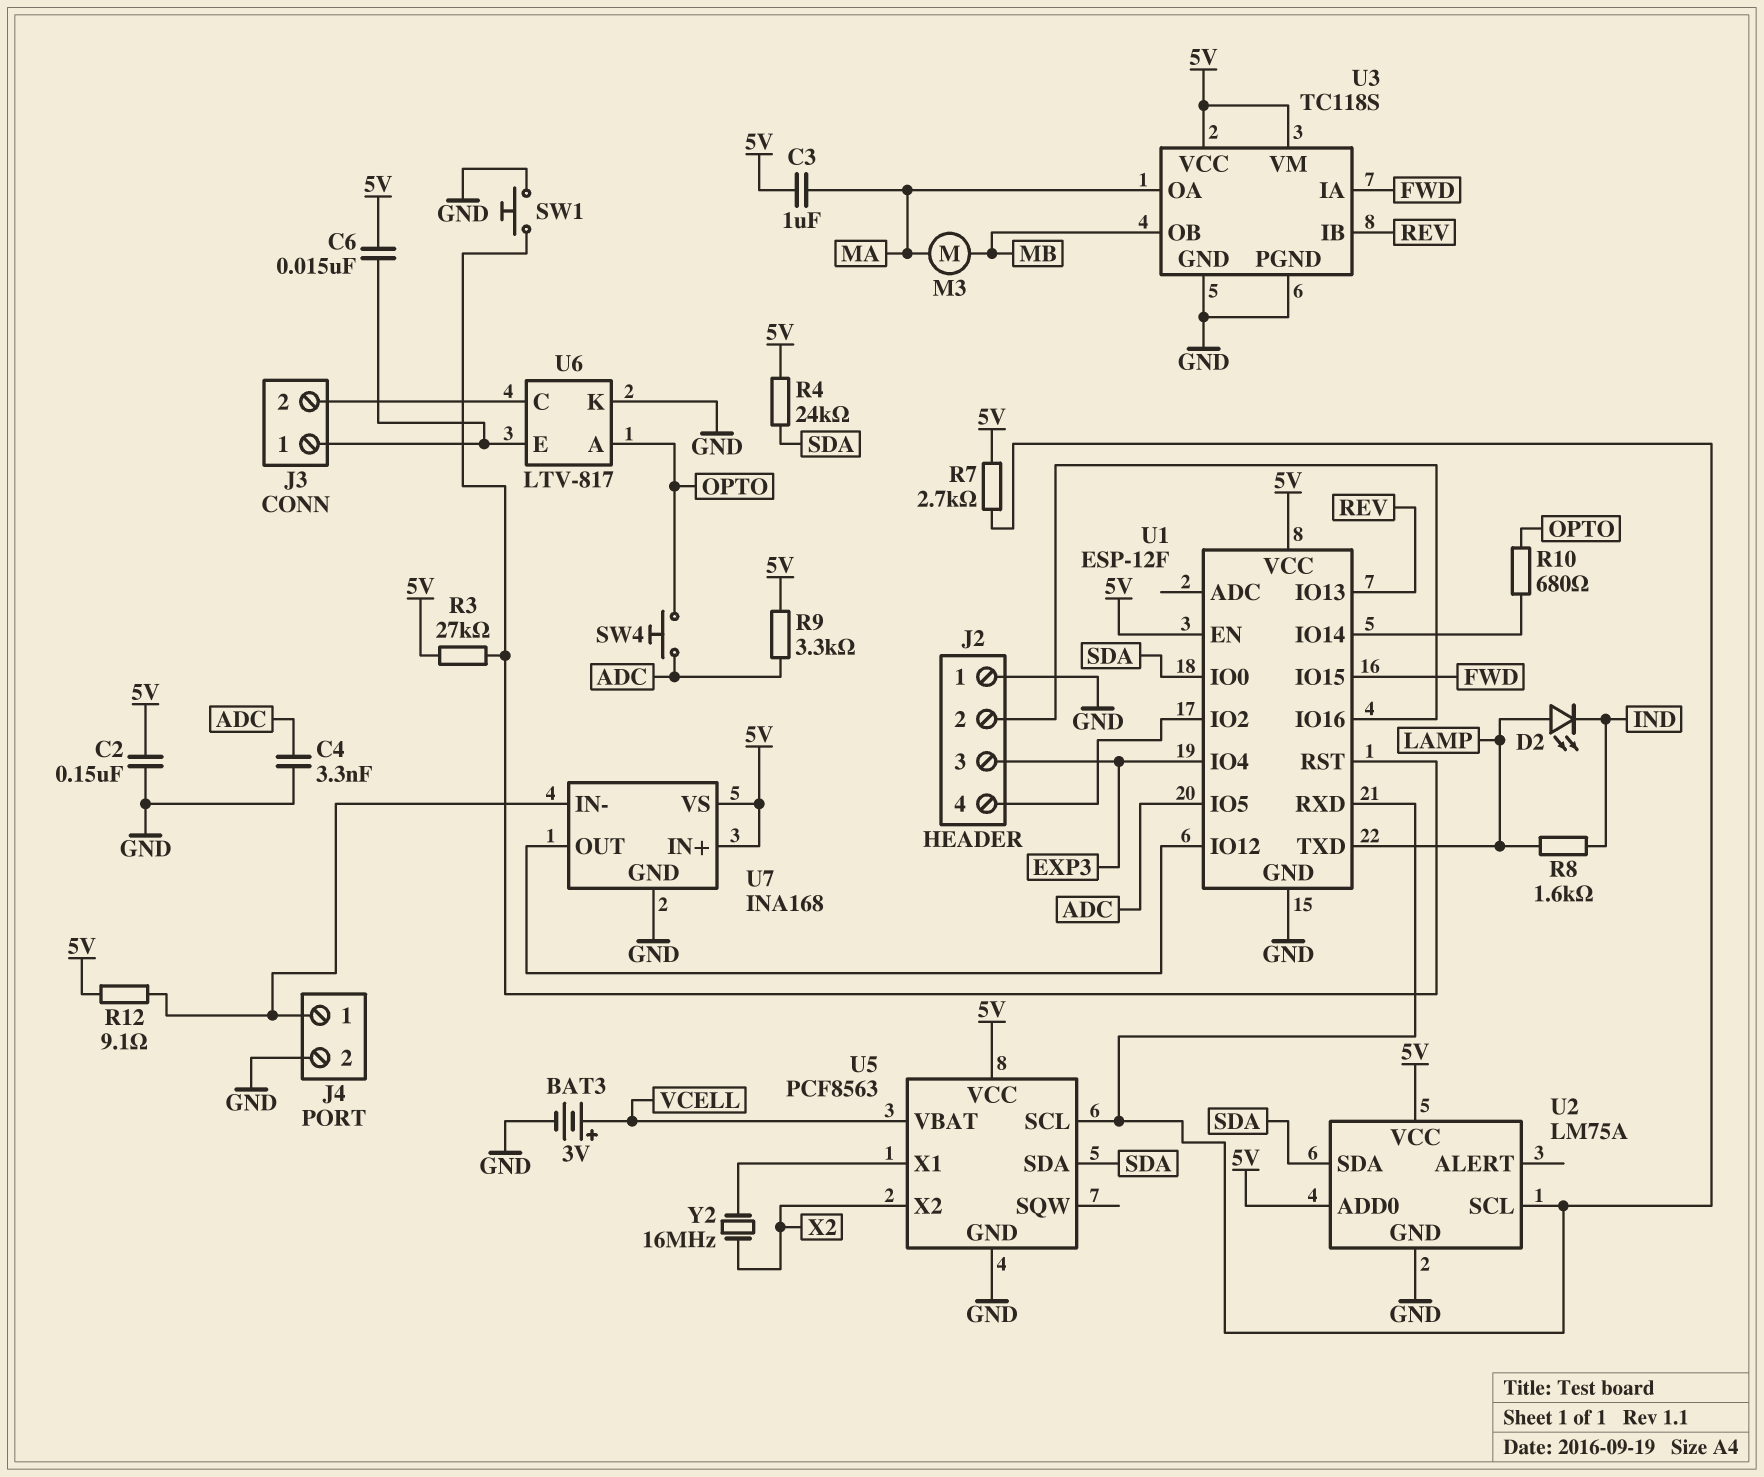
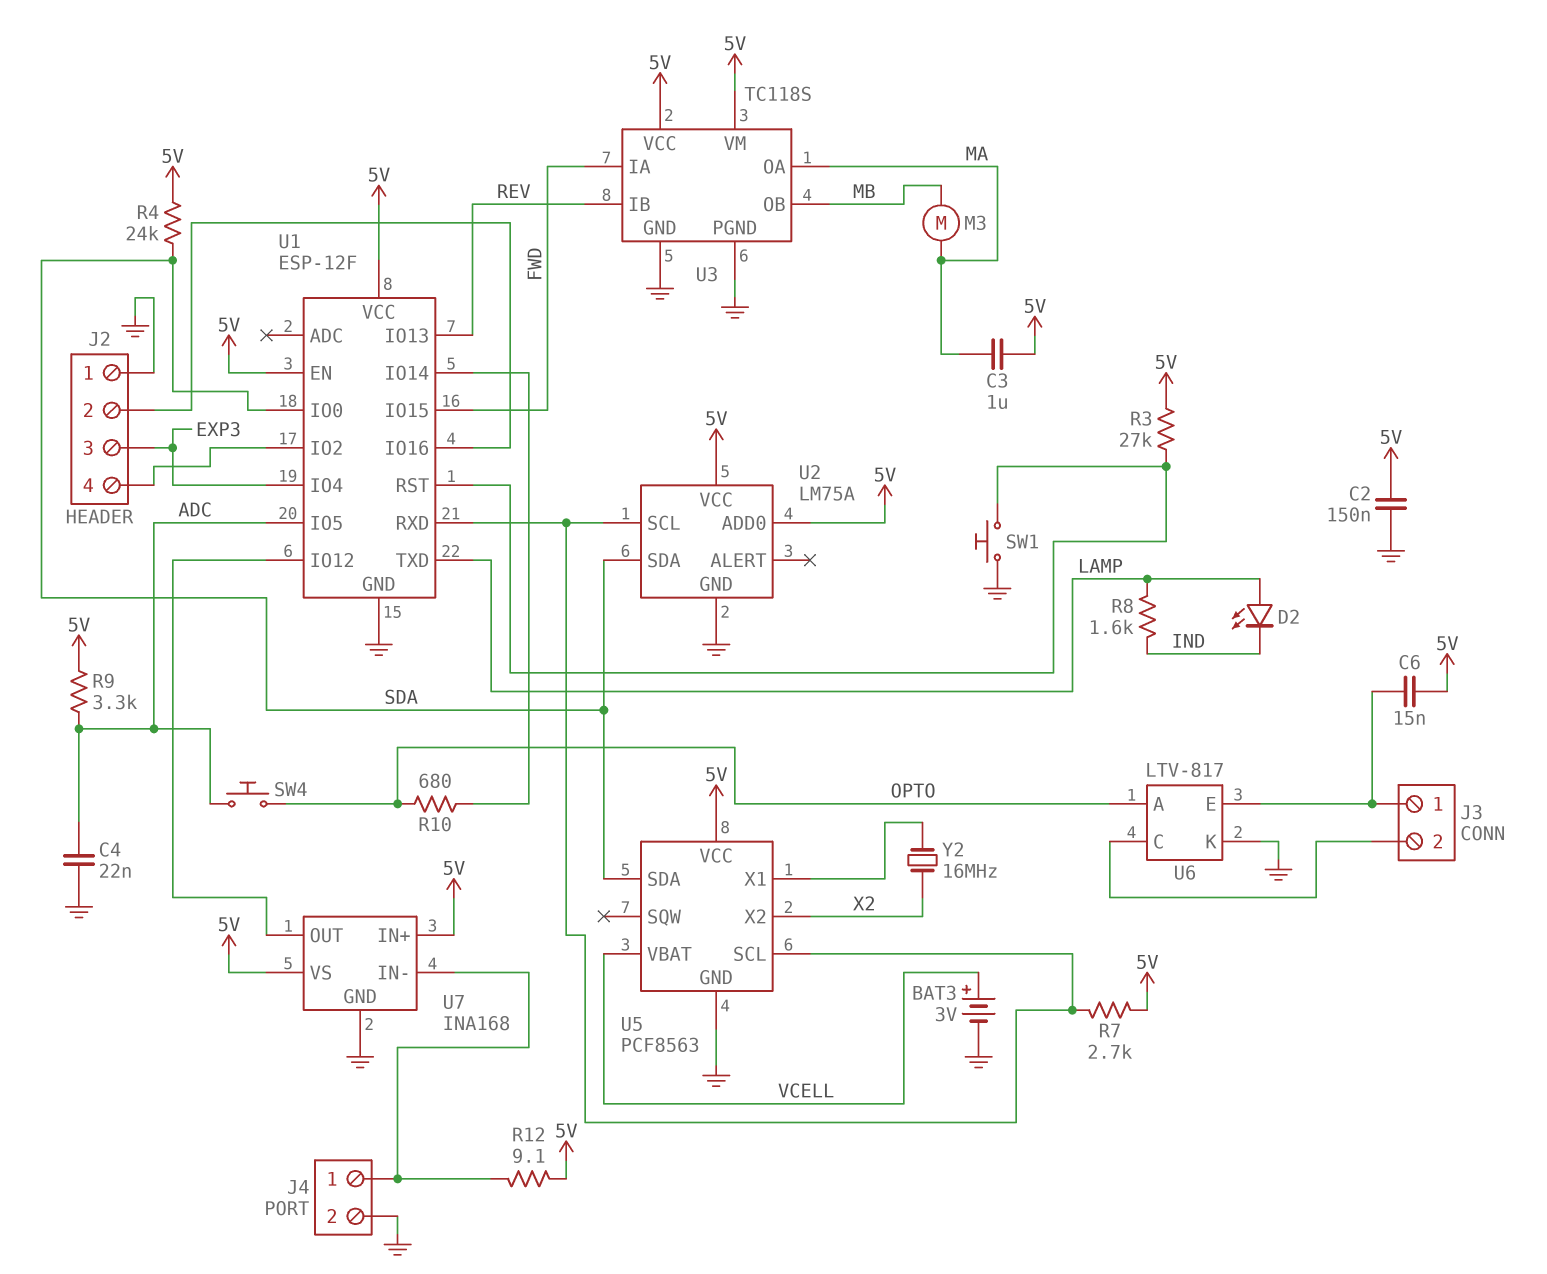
C4: 3.3nF (ADC, GND) -> 22nF (ADC, GND)

